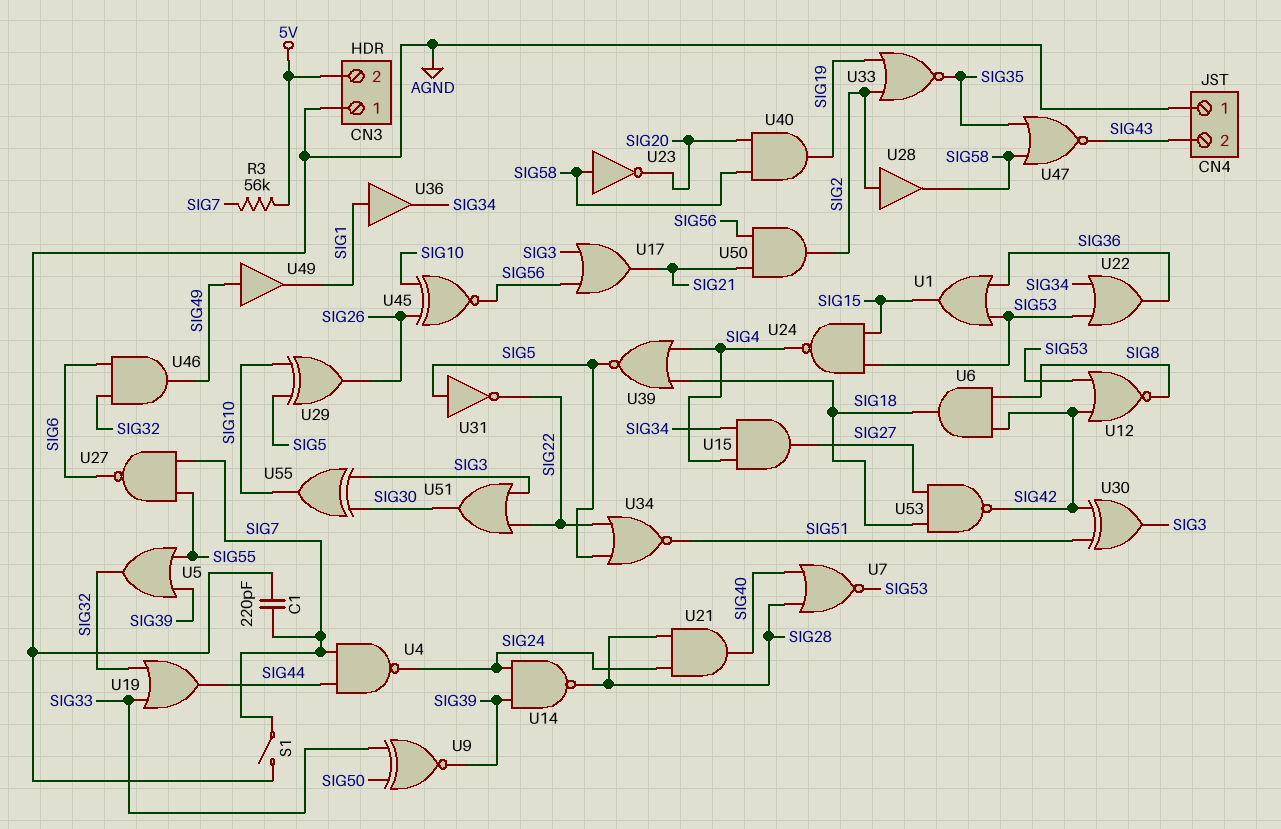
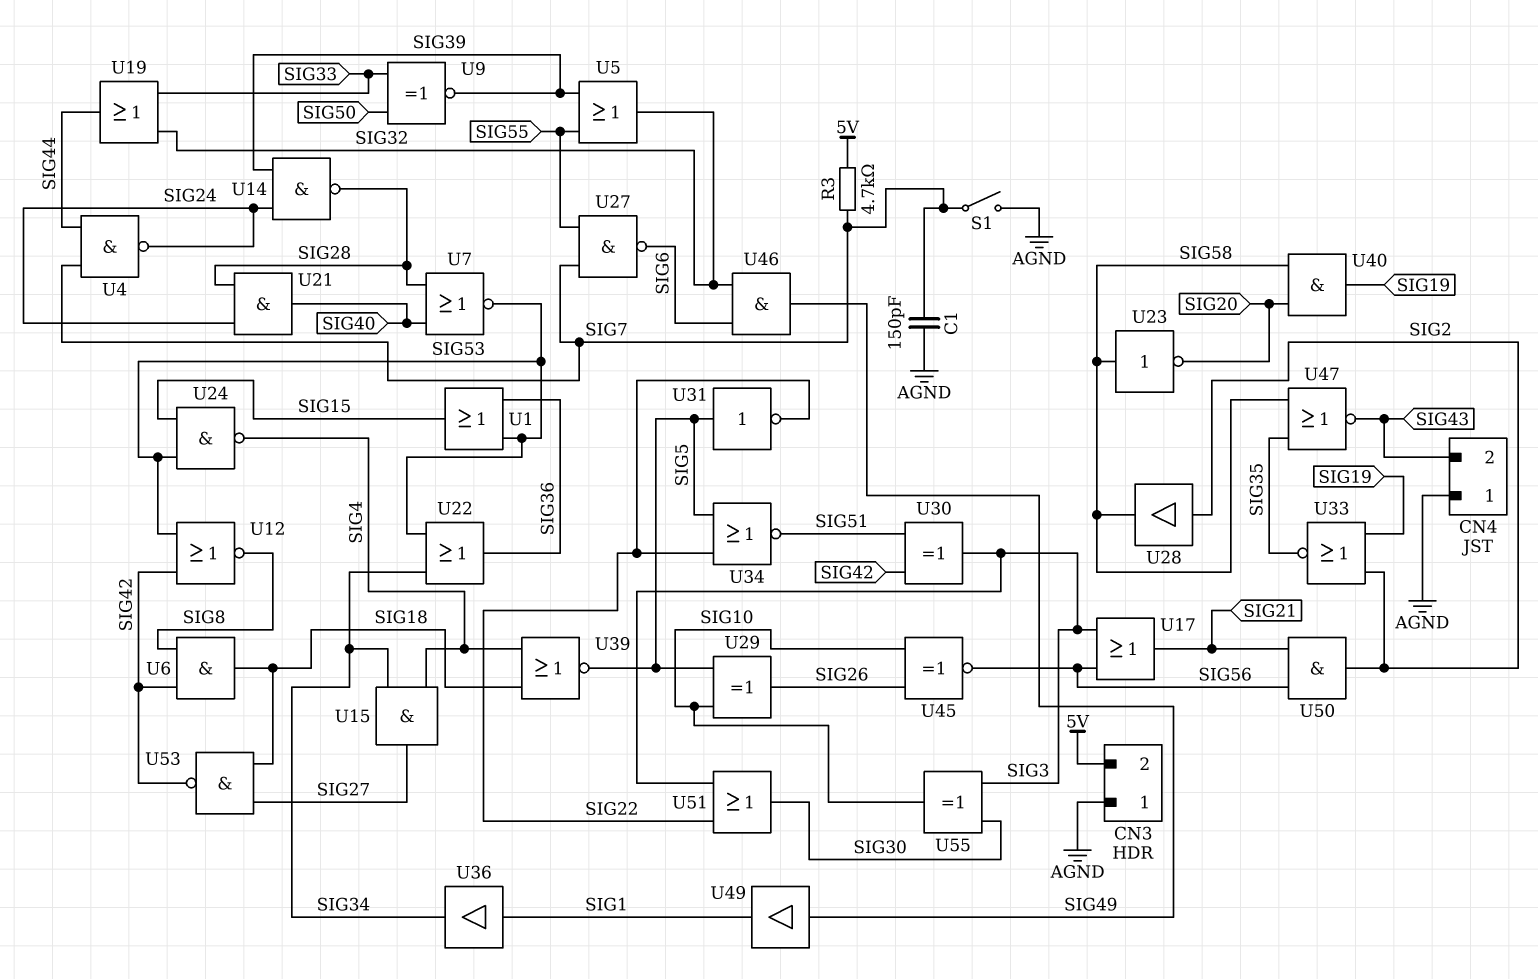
C1: 220pF (AGND, SIG7) -> 150pF (AGND, SIG7)
R3: 56k (5V, SIG7) -> 4.7k (5V, SIG7)

